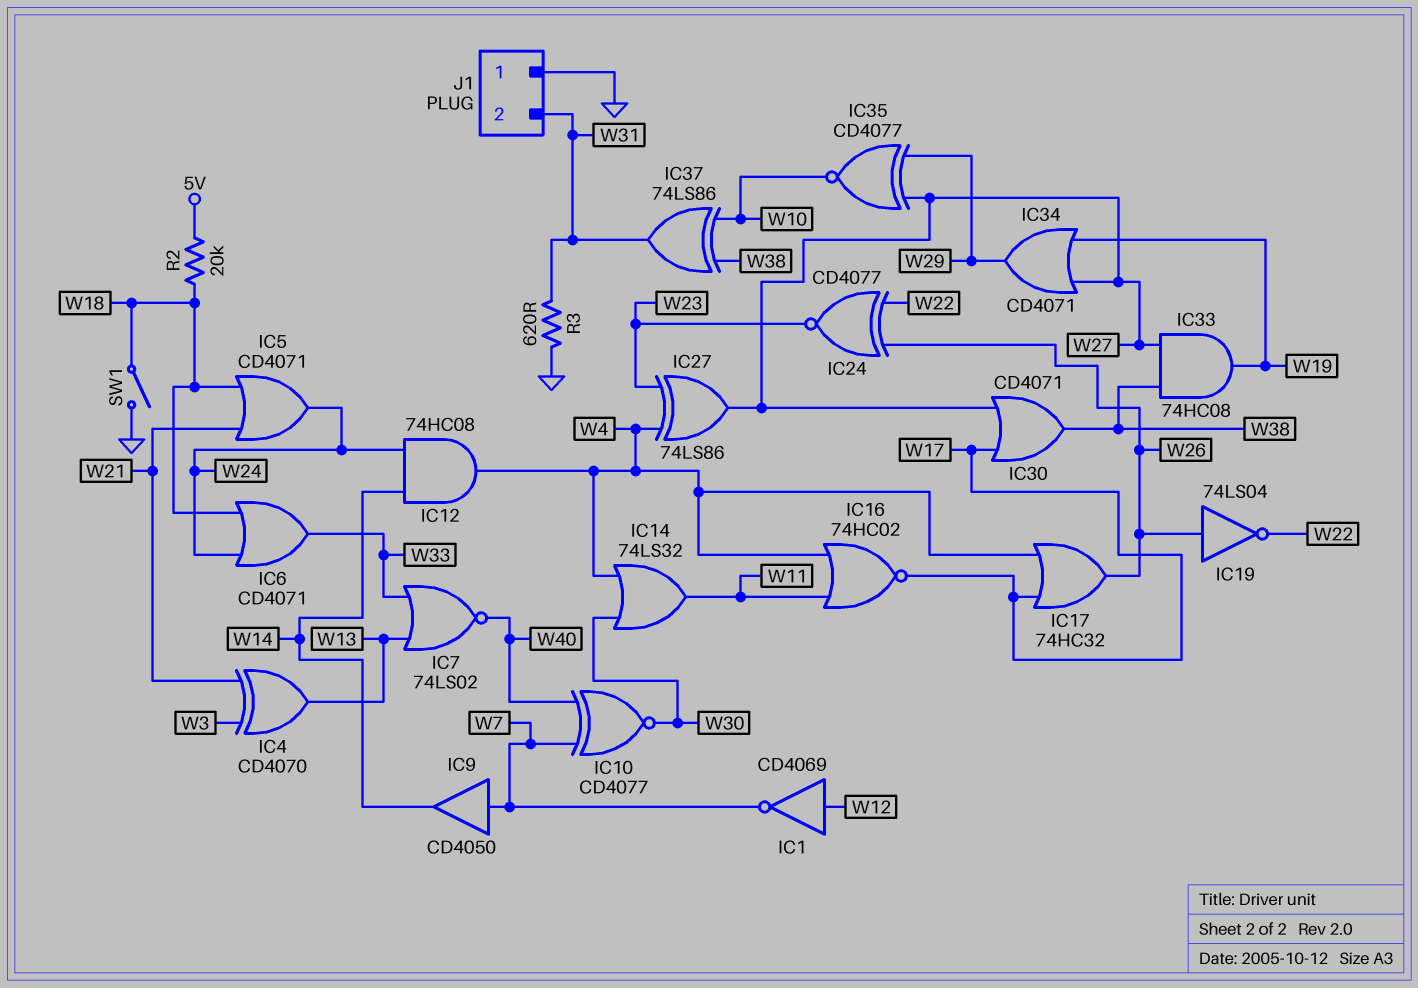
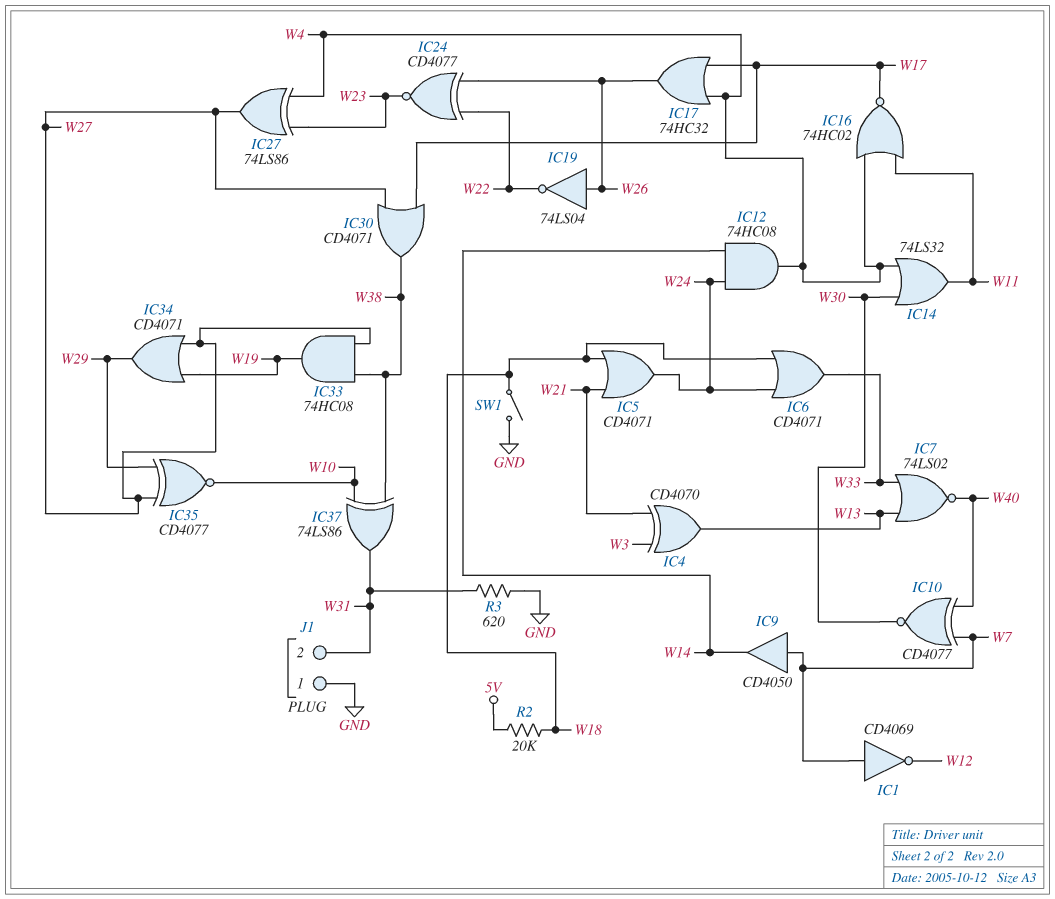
IC1: NOT CD4069 (in W12, out W7) -> NOT CD4069 (in W7, out W12)

